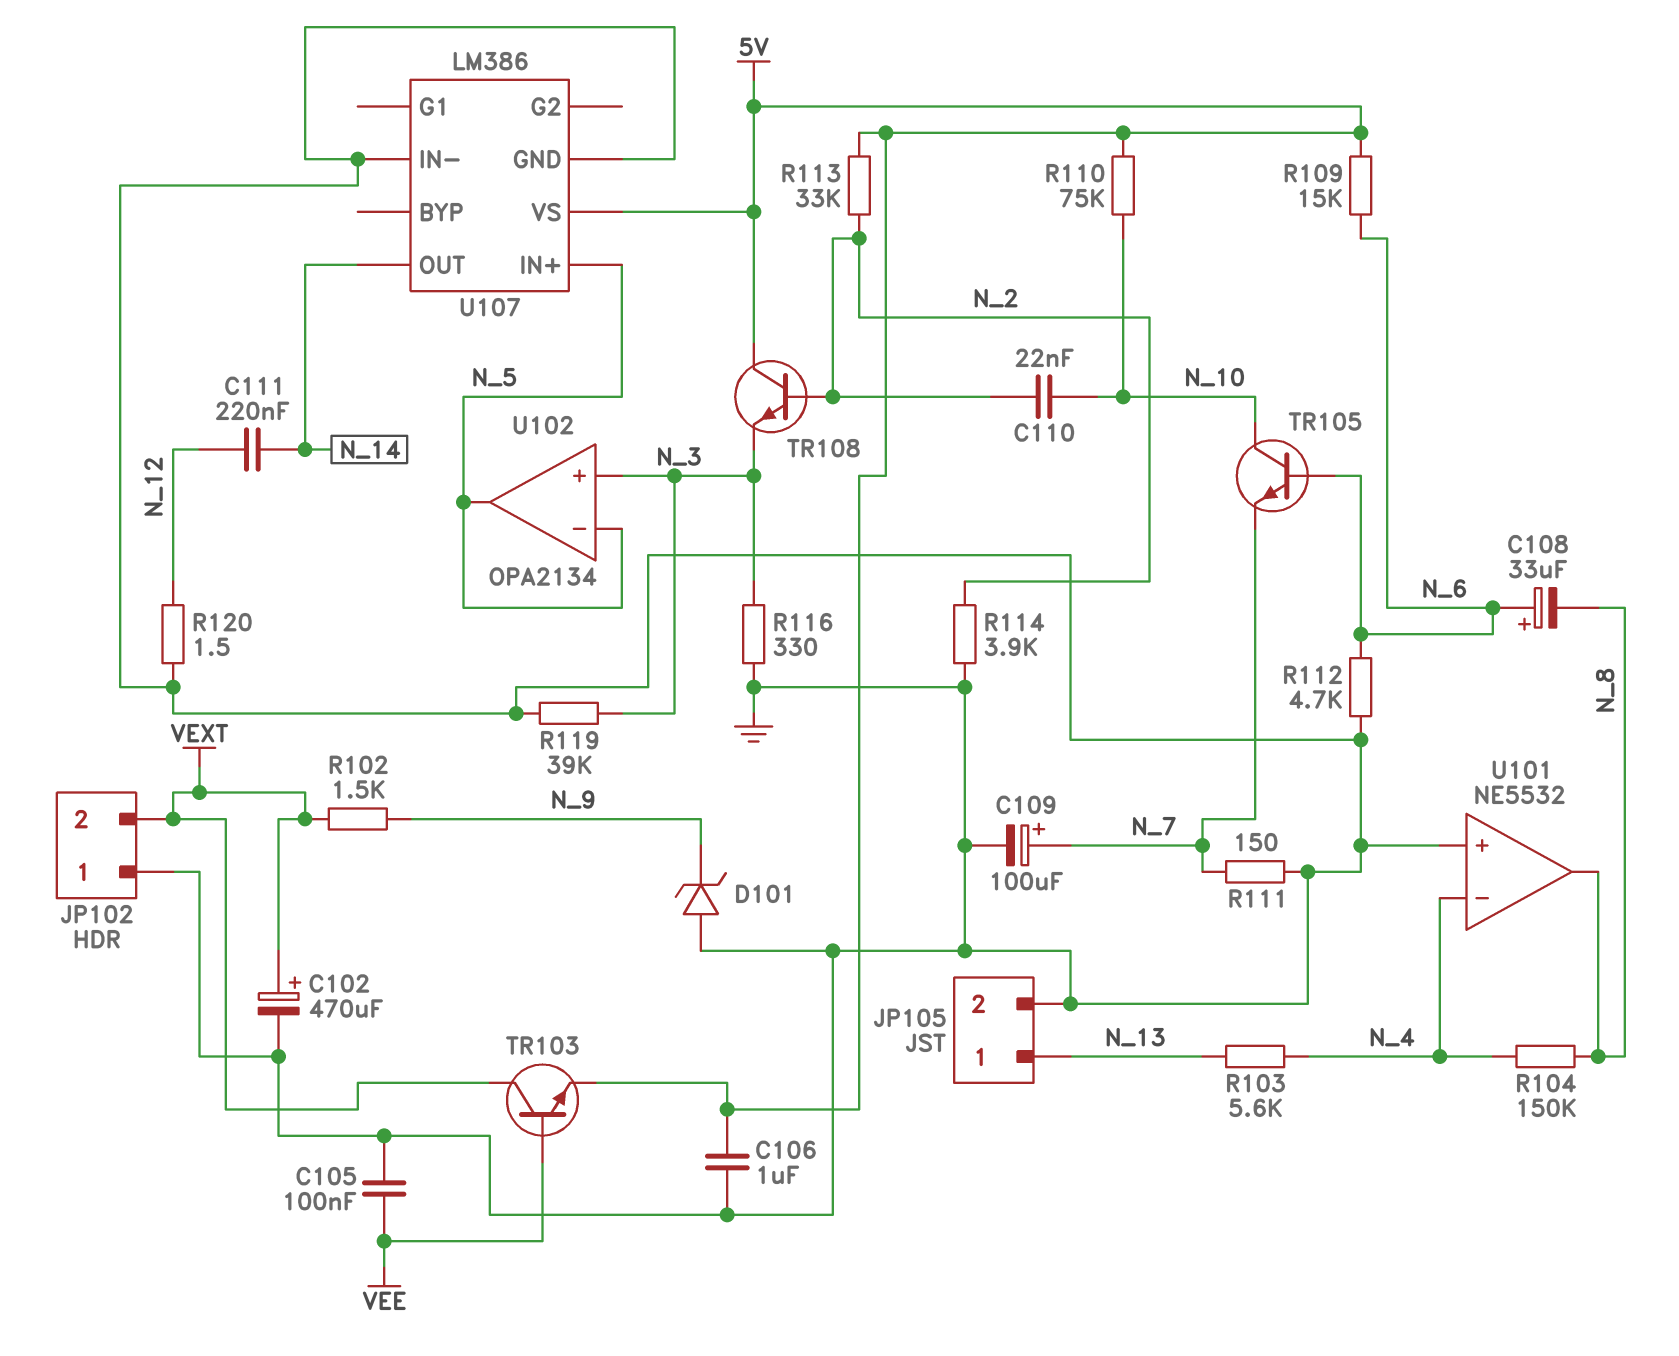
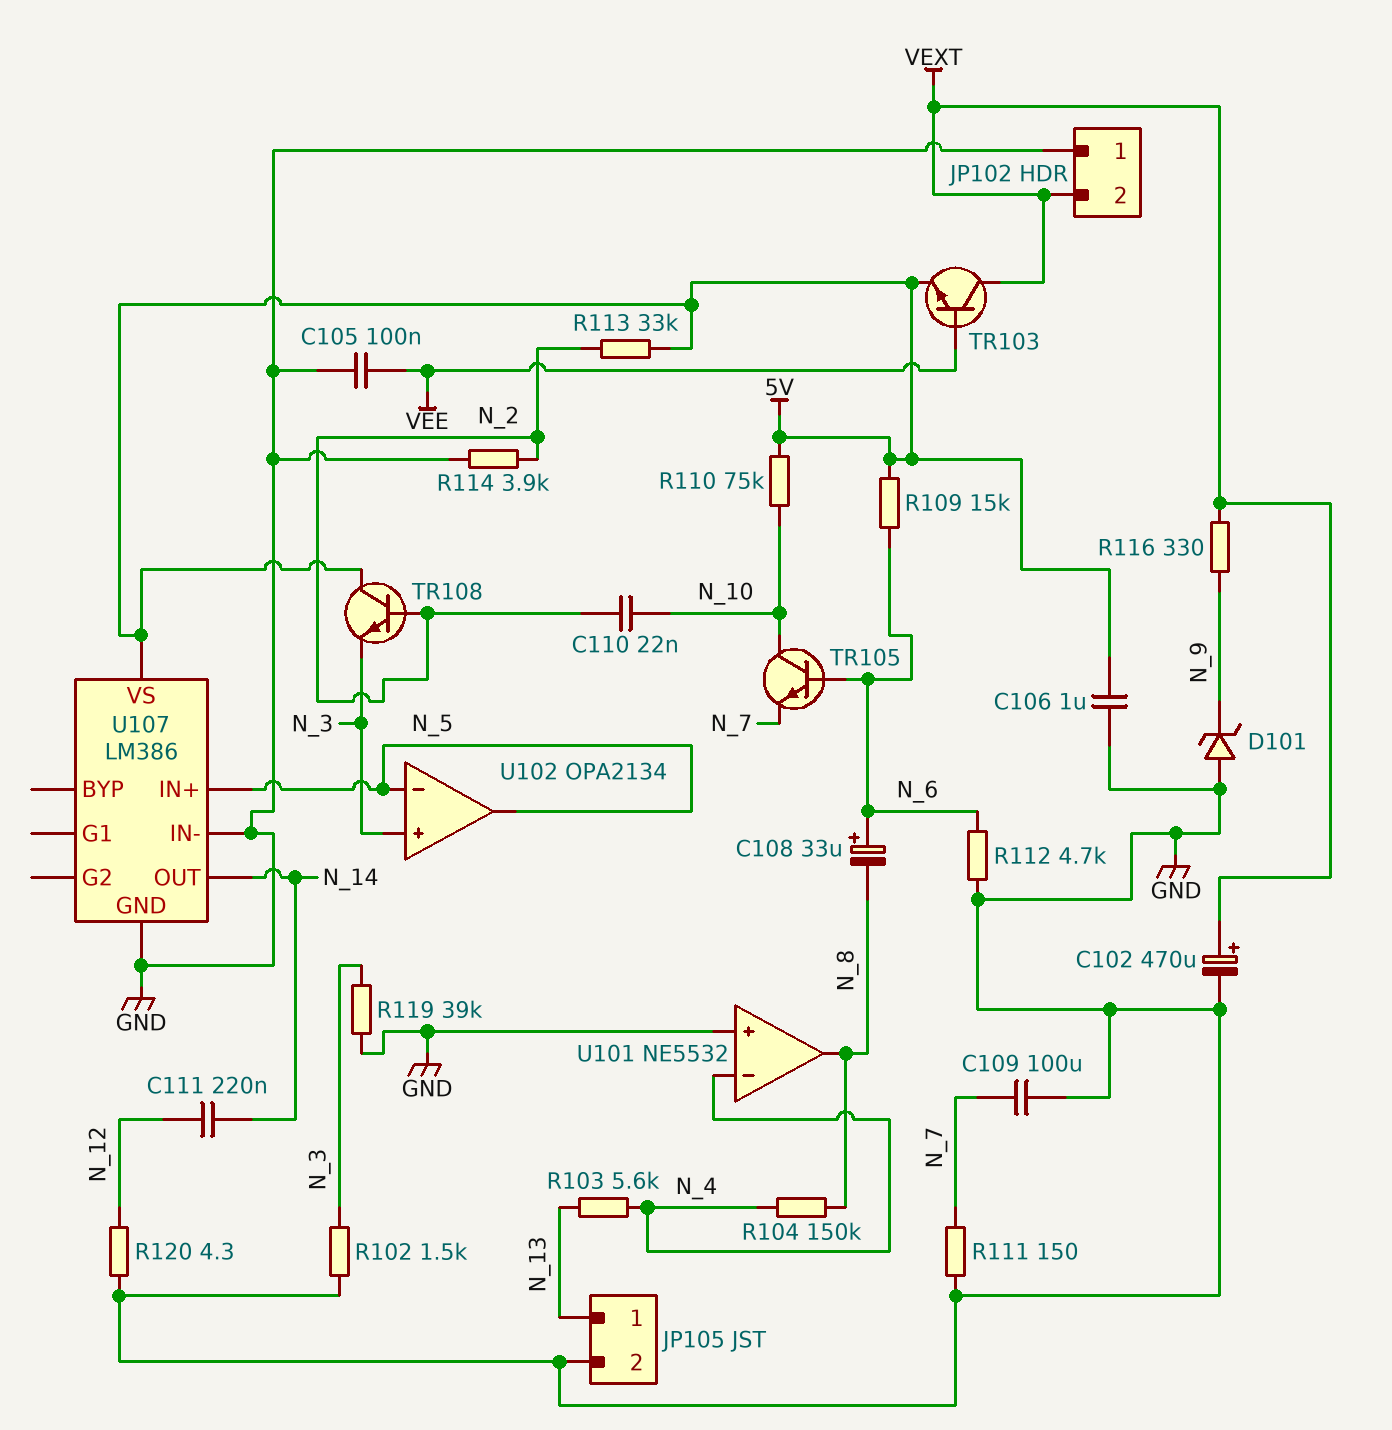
C109: 100uF (plus N_7, minus GND) -> 100uF (GND, N_7)
R102: 1.5k (N_9, VEXT) -> 1.5k (GND, N_3)
R116: 330 (GND, N_3) -> 330 (N_9, VEXT)
R120: 1.5 (GND, N_12) -> 4.3 (GND, N_12)

